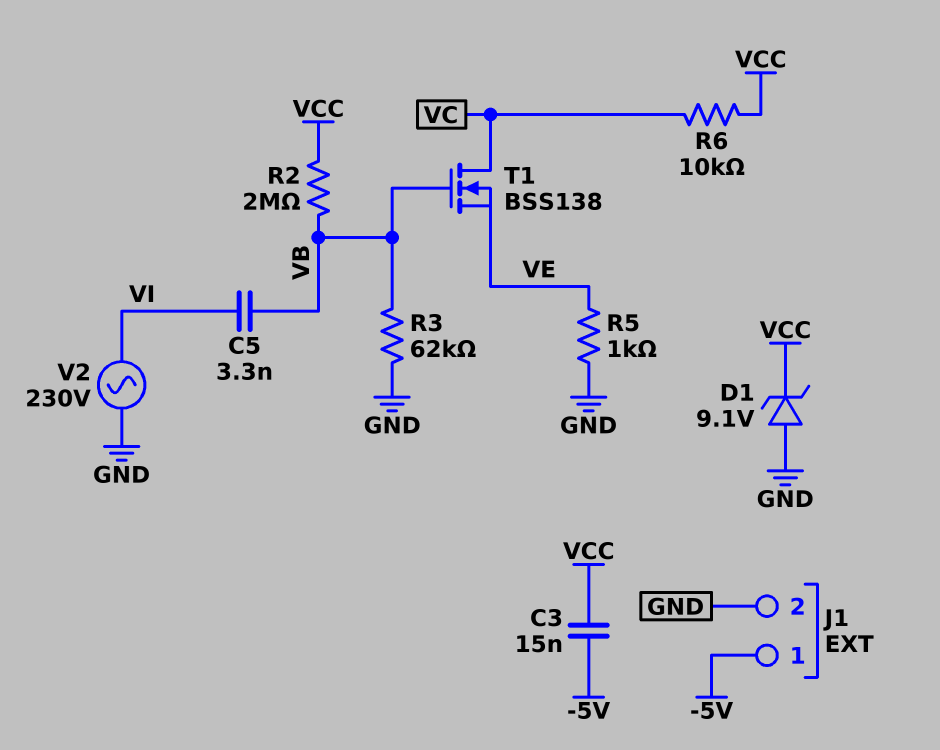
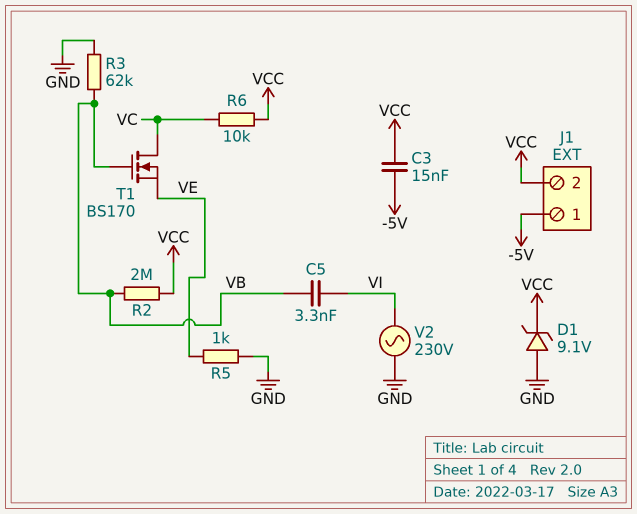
J1 pin 2: GND -> VCC
T1: NMOS BSS138 (G VB, D VC, S VE) -> NMOS BS170 (G VB, D VC, S VE)

